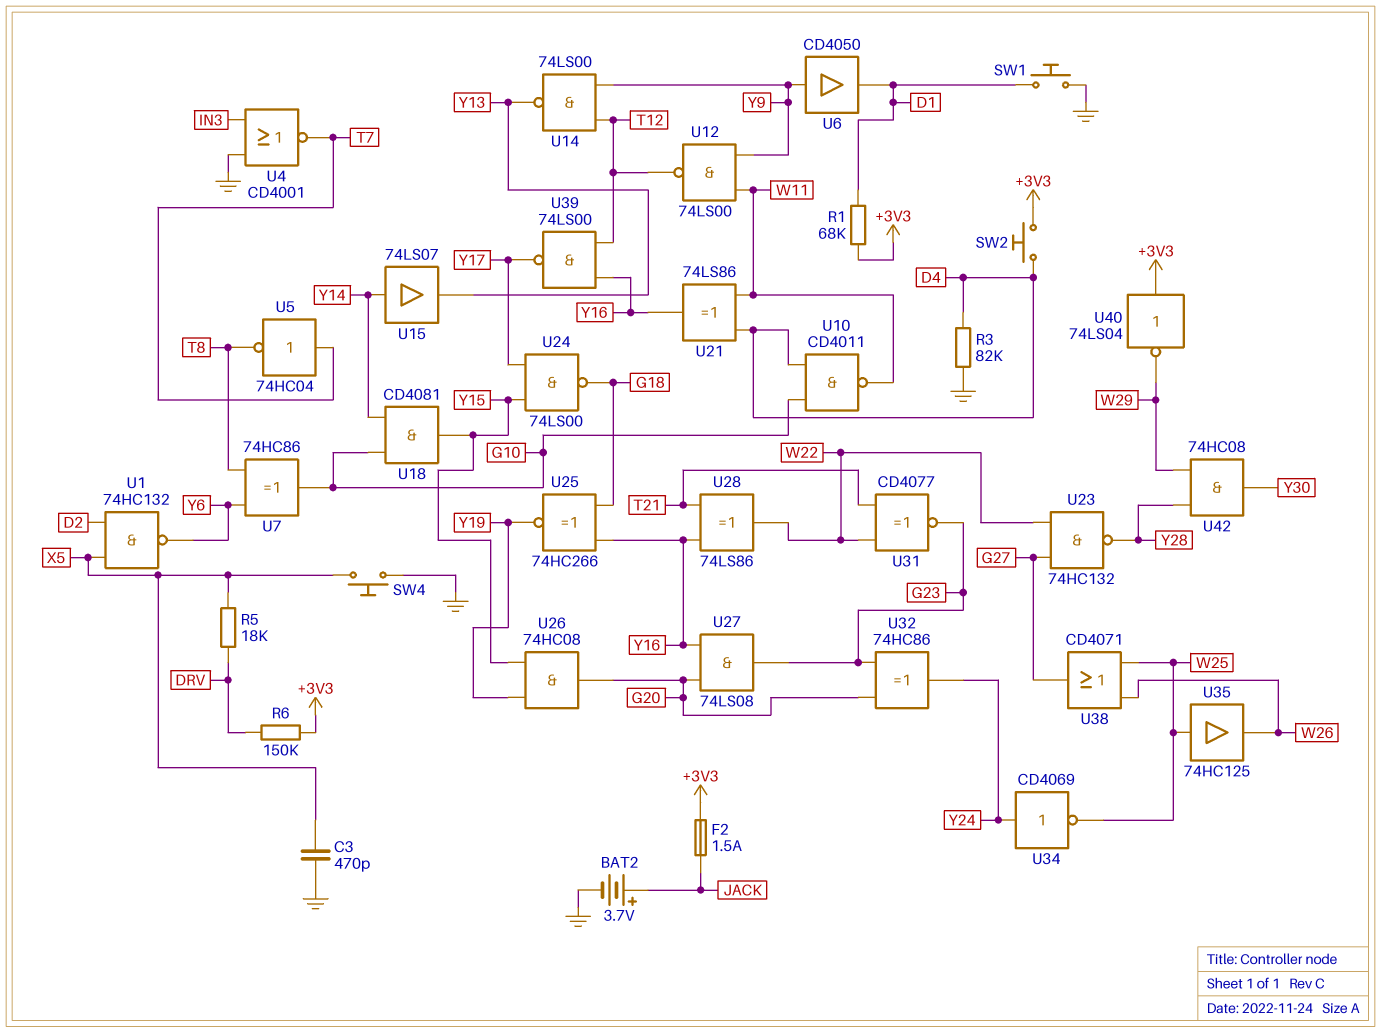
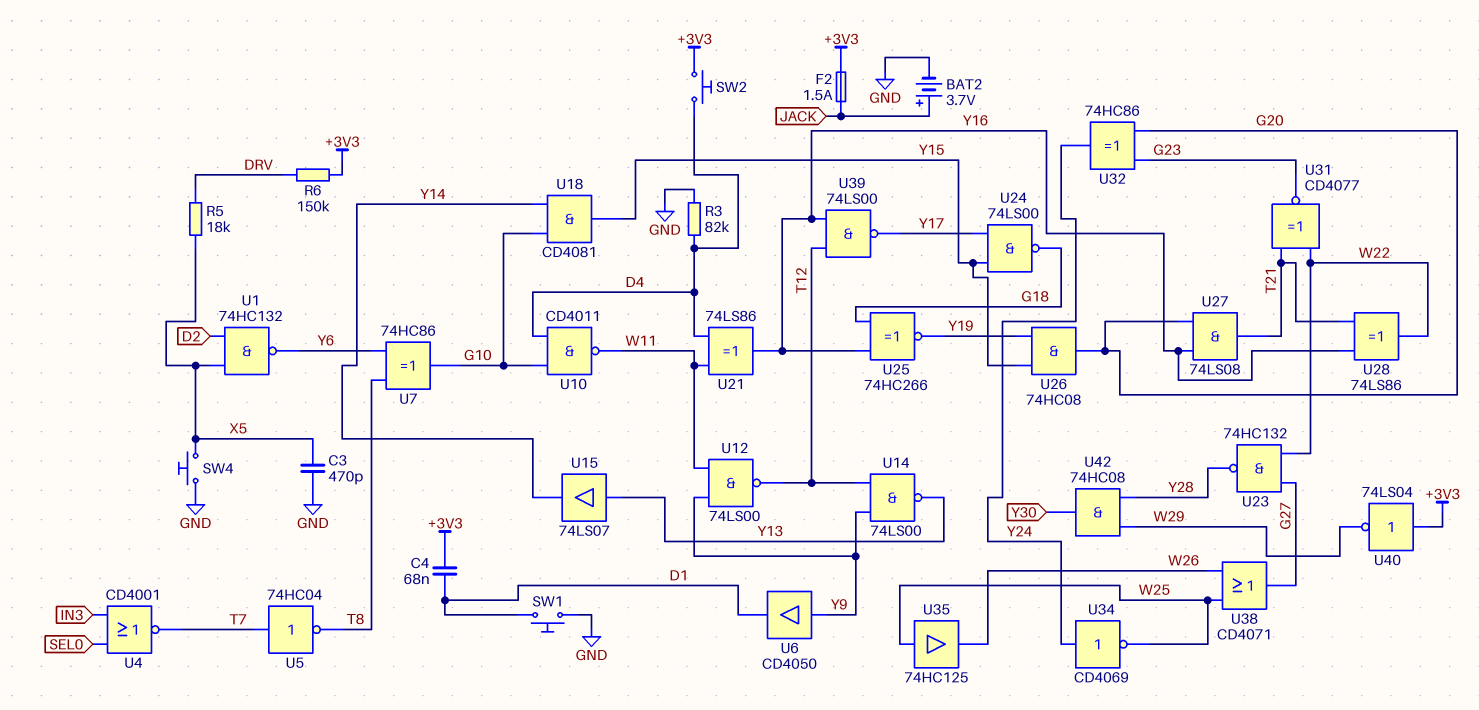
C4: none -> 68nF (+3V3, D1)
R1: 68k (+3V3, D1) -> none
U4: NOR CD4001 (in GND, in IN3, out T7) -> NOR CD4001 (in IN3, in SEL0, out T7)
U15: buffer 74LS07 (in Y14, out Y13) -> buffer 74LS07 (in Y13, out Y14)
U27: AND 74LS08 (in G20, in Y16, out G23) -> AND 74LS08 (in G20, in Y16, out T21)

